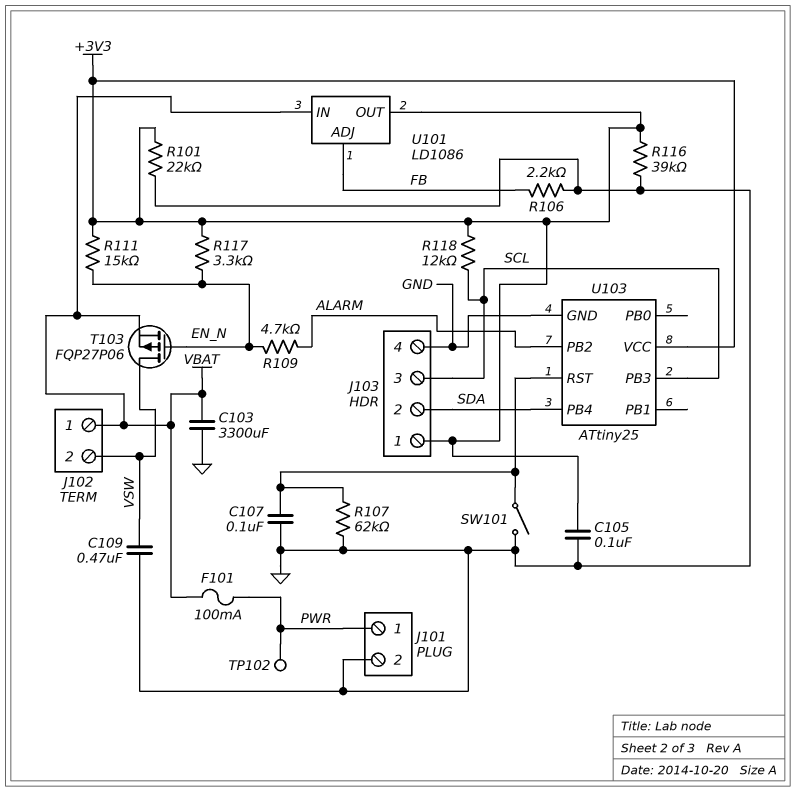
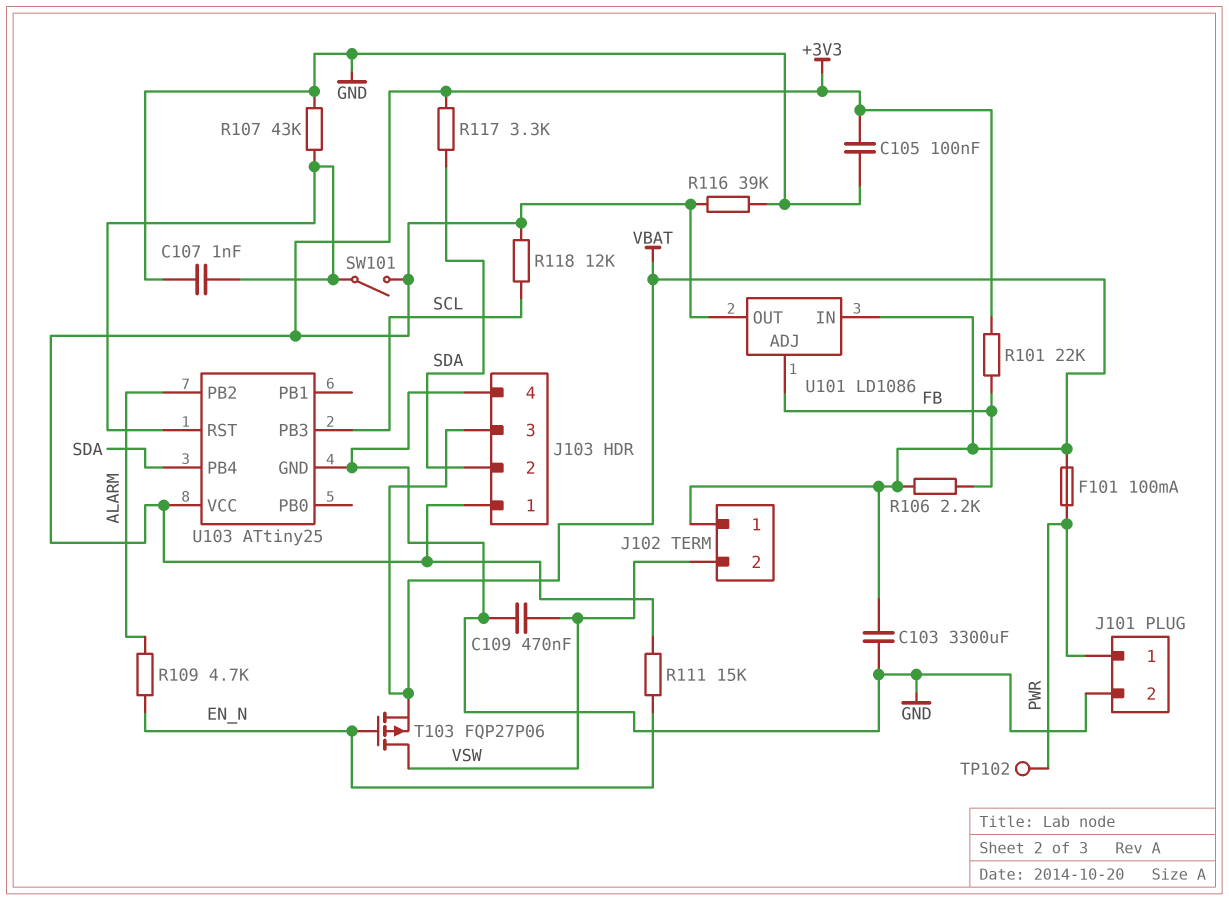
C107: 100nF (GND, U103/RST) -> 1nF (GND, U103/RST)
J103 pin 3: SCL -> VBAT
R101: 22k (+3V3, GND) -> 22k (+3V3, FB)
R106: 2.2k (FB, GND) -> 2.2k (FB, VBAT)
R107: 62k (GND, U103/RST) -> 43k (GND, U103/RST)
R117: 3.3k (+3V3, EN_N) -> 3.3k (+3V3, SDA)
SW101: switch (GND, U103/RST) -> switch (+3V3, U103/RST)

